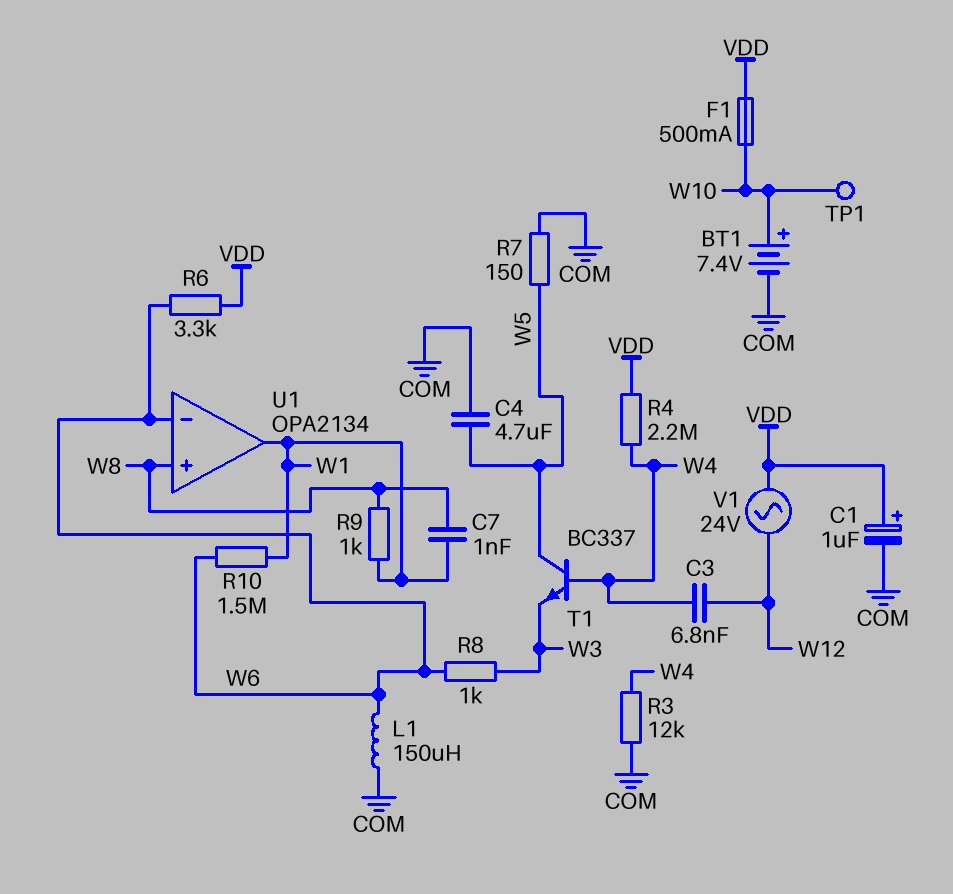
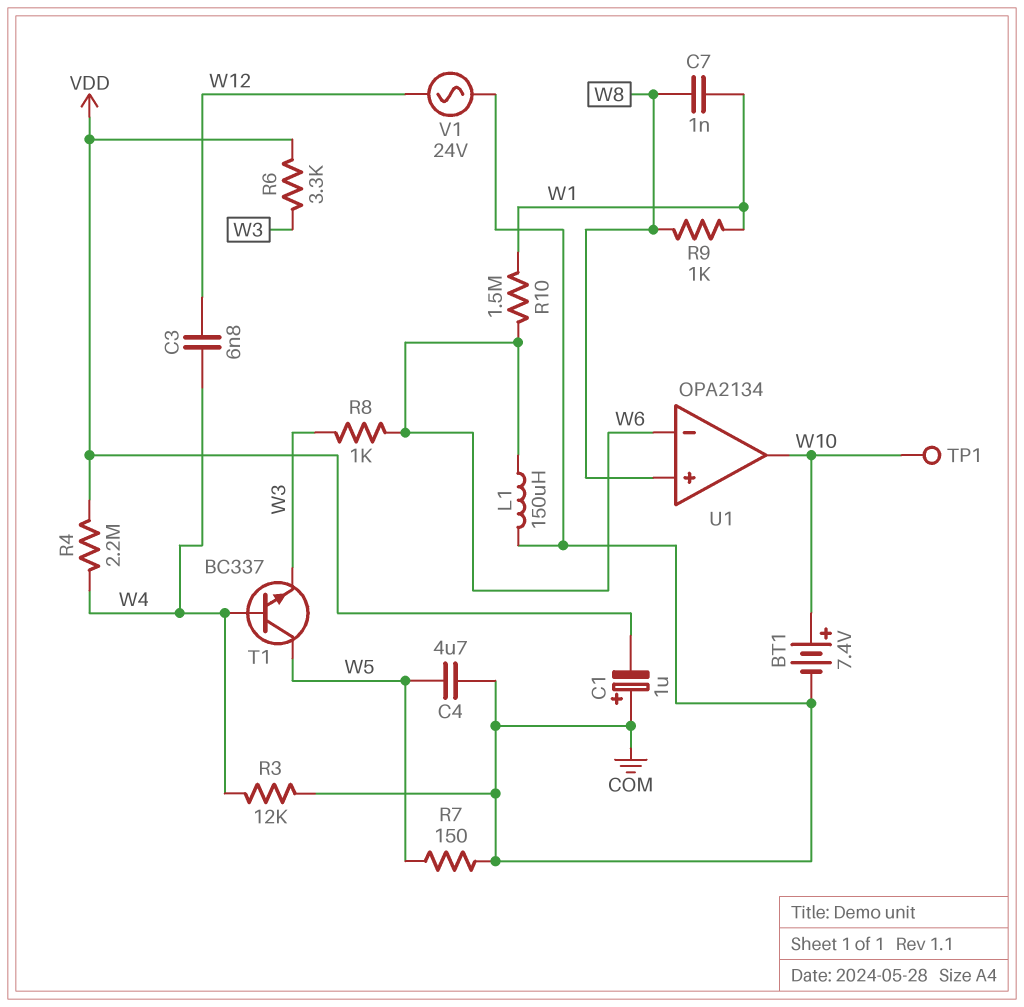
C1: 1uF (plus VDD, minus COM) -> 1uF (plus COM, minus VDD)
F1: 500mA (VDD, W10) -> none
R6: 3.3k (VDD, W6) -> 3.3k (VDD, W3)
U1 pin out: W1 -> W10
V1: AC 24V (VDD, W12) -> AC 24V (COM, W12)

